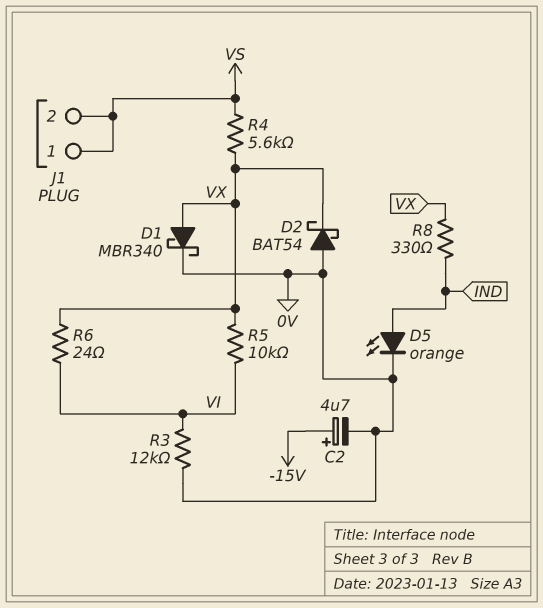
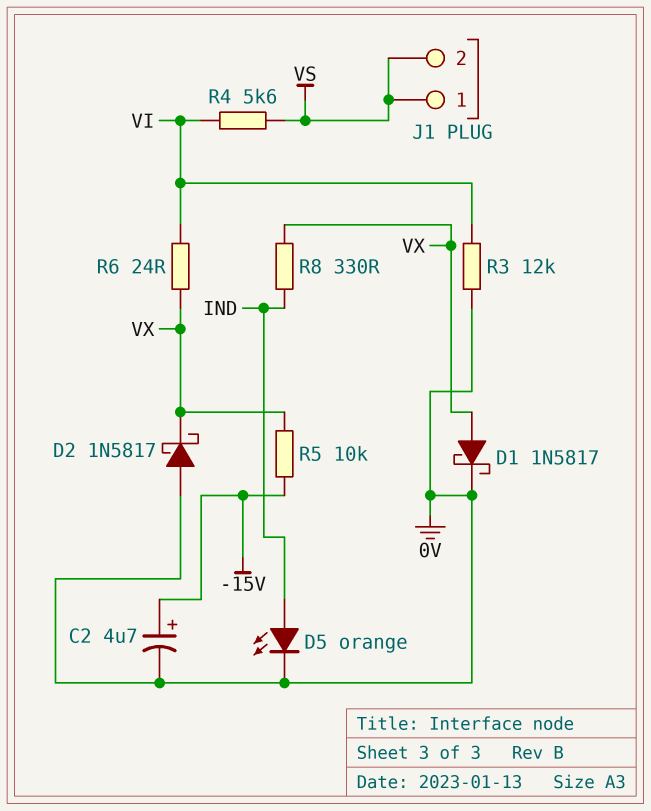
D1: schottky MBR340 (A VX, K 0V) -> schottky 1N5817 (A VX, K 0V)
D2: schottky BAT54 (A 0V, K VX) -> schottky 1N5817 (A 0V, K VX)
R4: 5.6k (VS, VX) -> 5.6k (VI, VS)
R5: 10k (VI, VX) -> 10k (-15V, VX)

